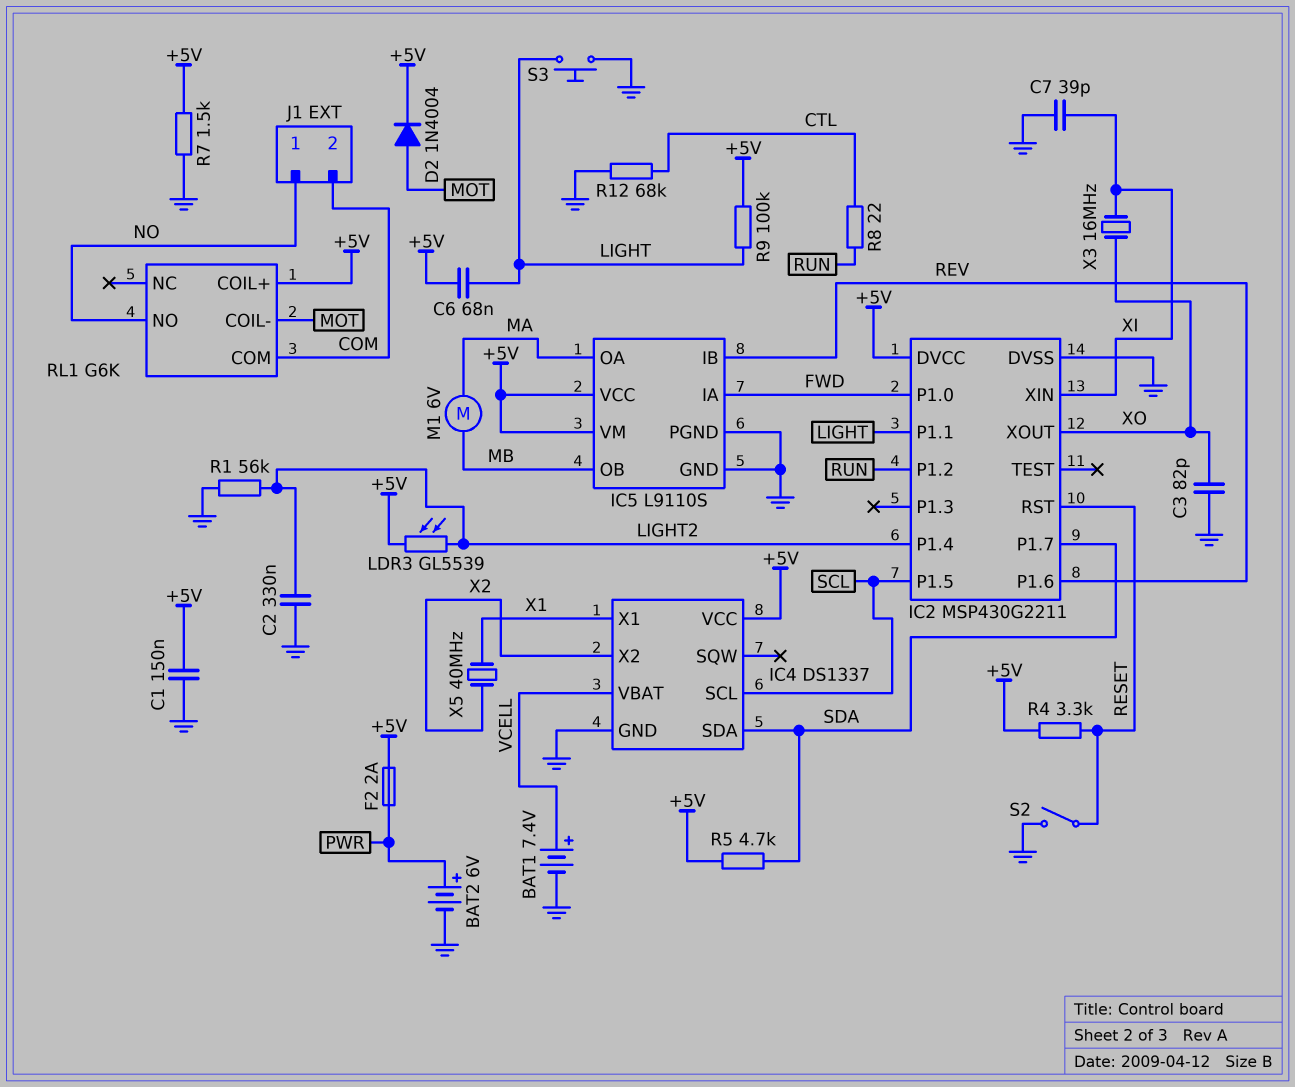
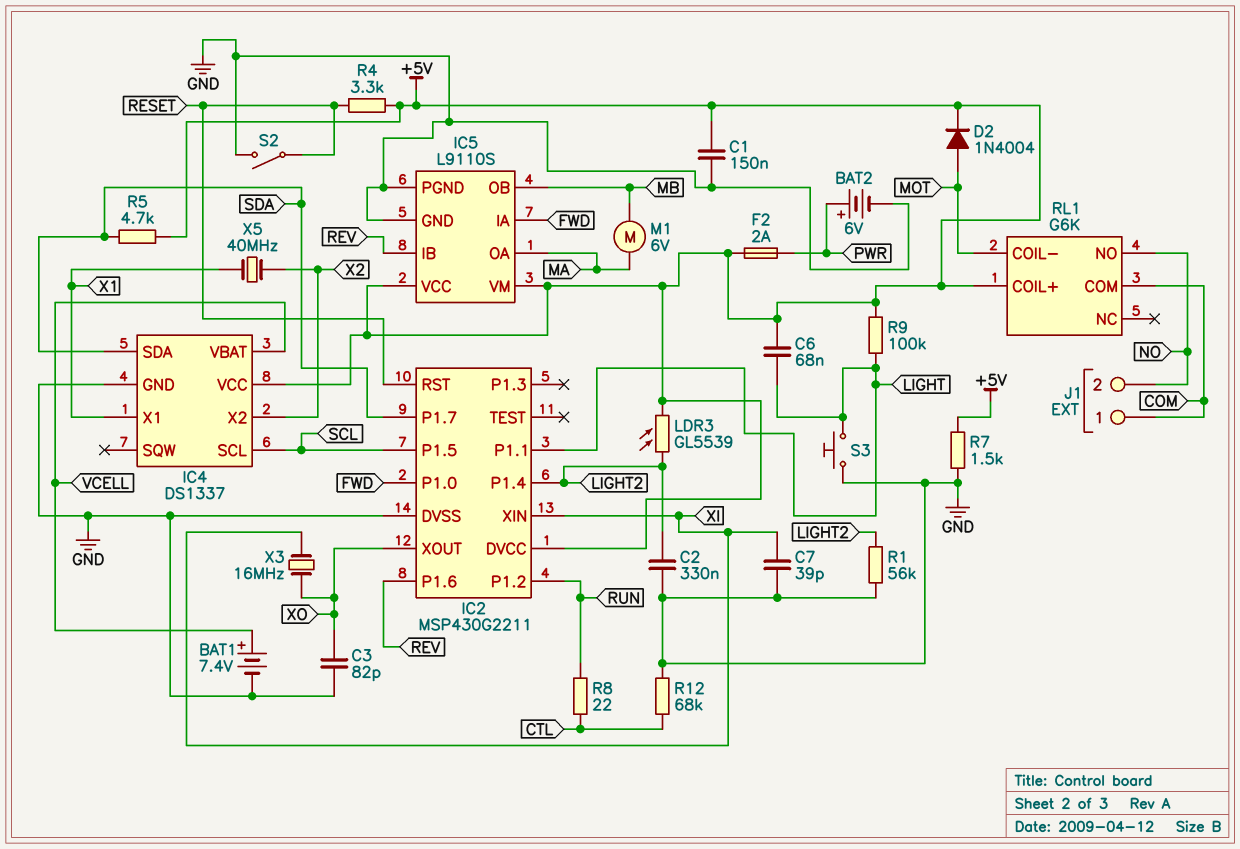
J1 pin 1: NO -> COM
J1 pin 2: COM -> NO

